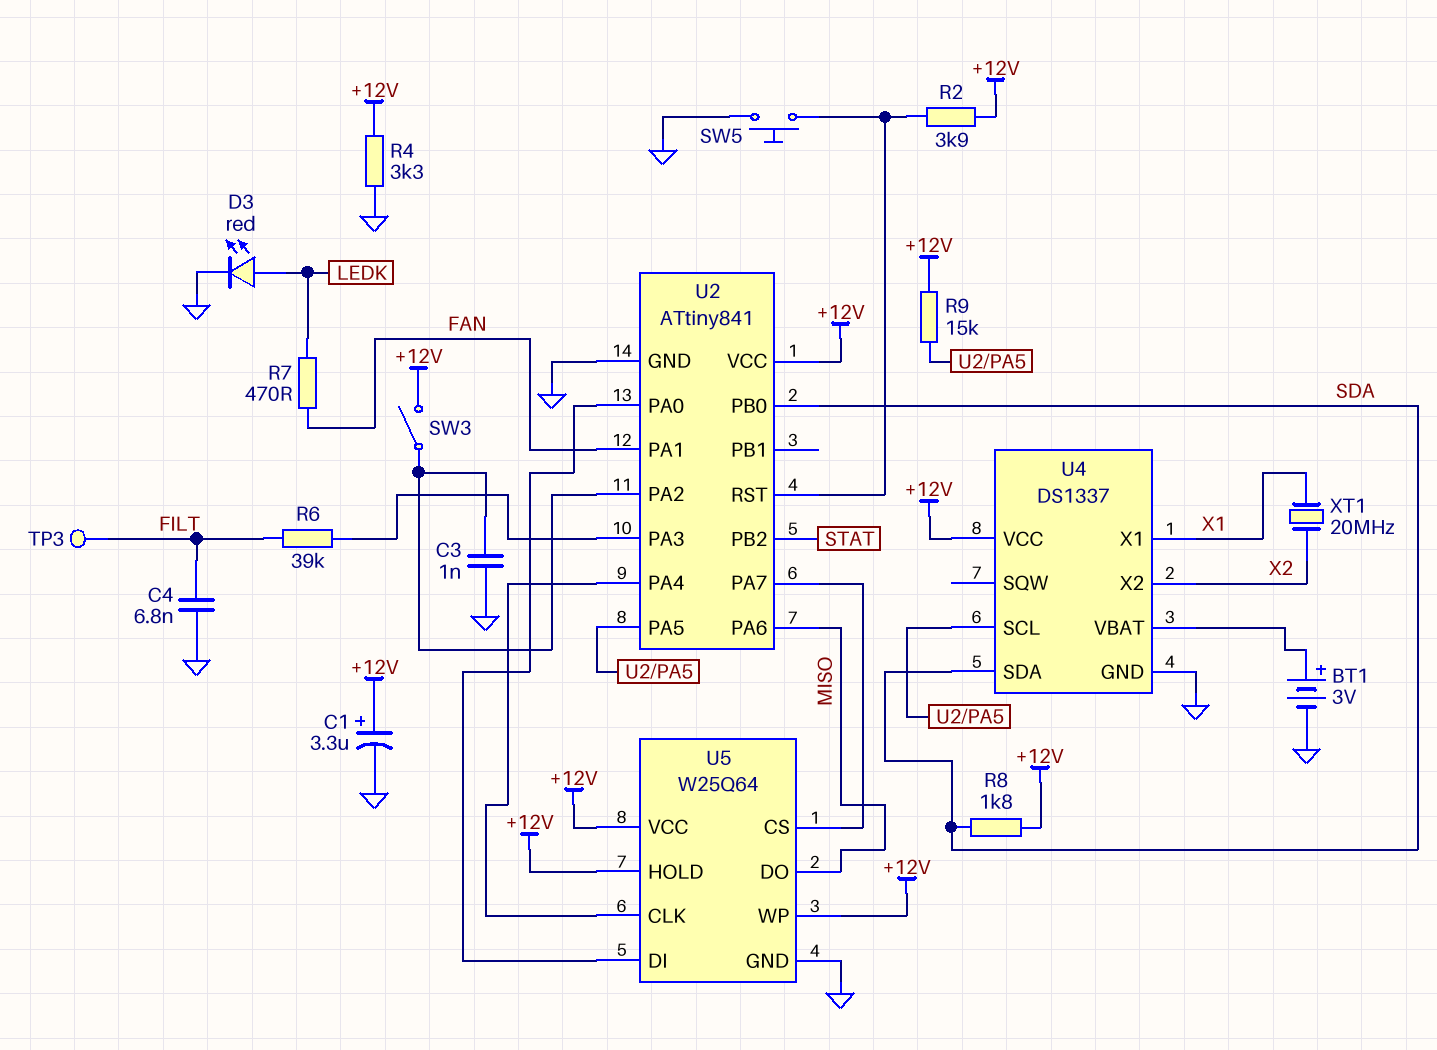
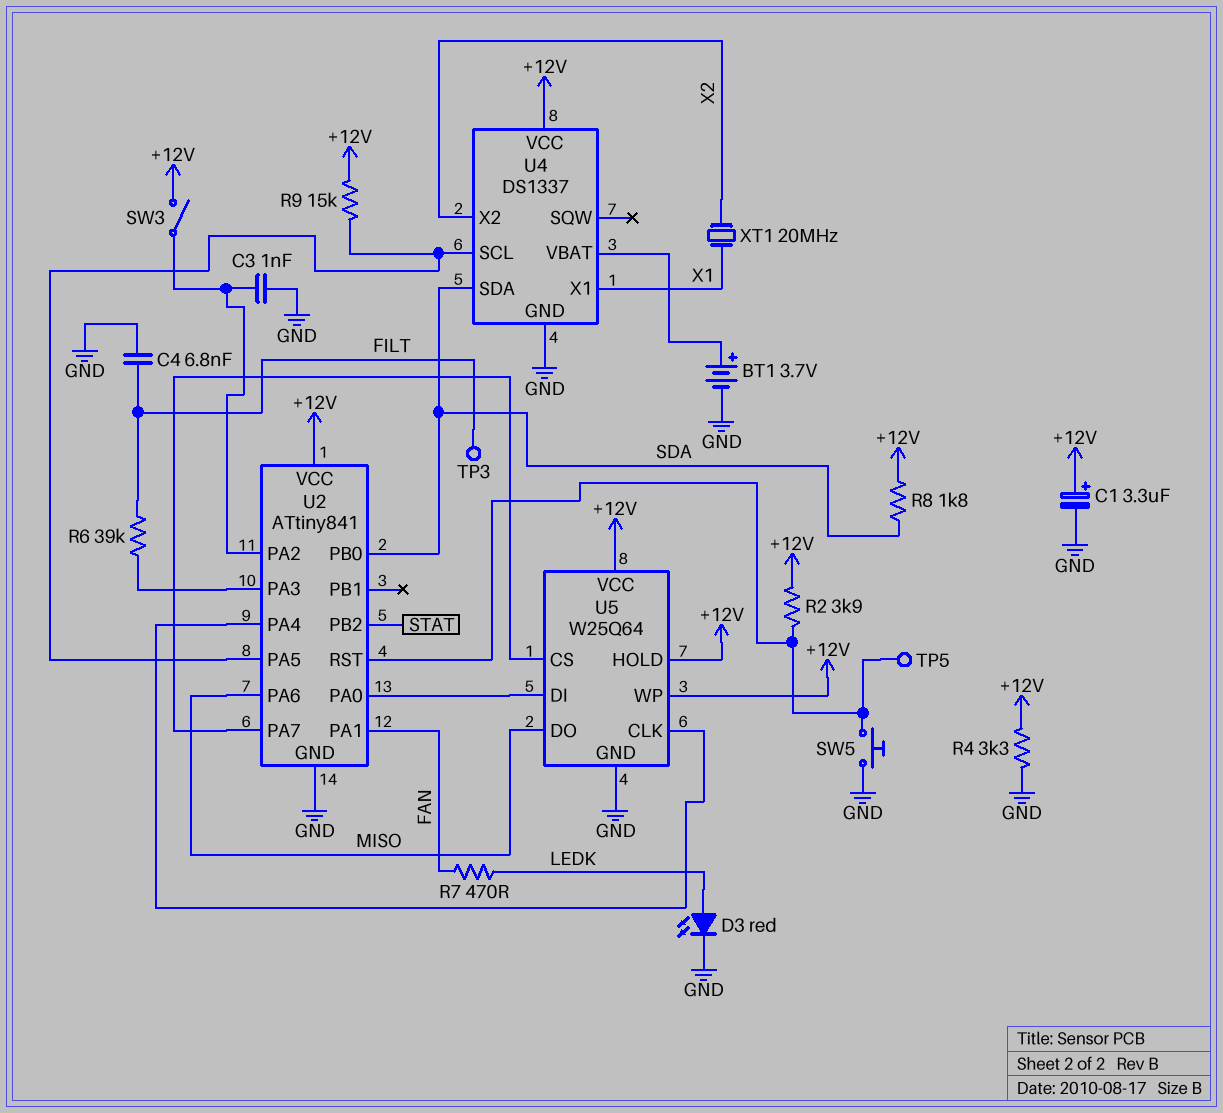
BT1: 3V (plus U4/VBAT, minus GND) -> 3.7V (plus U4/VBAT, minus GND)
TP5: none -> test point (U2/RST)

